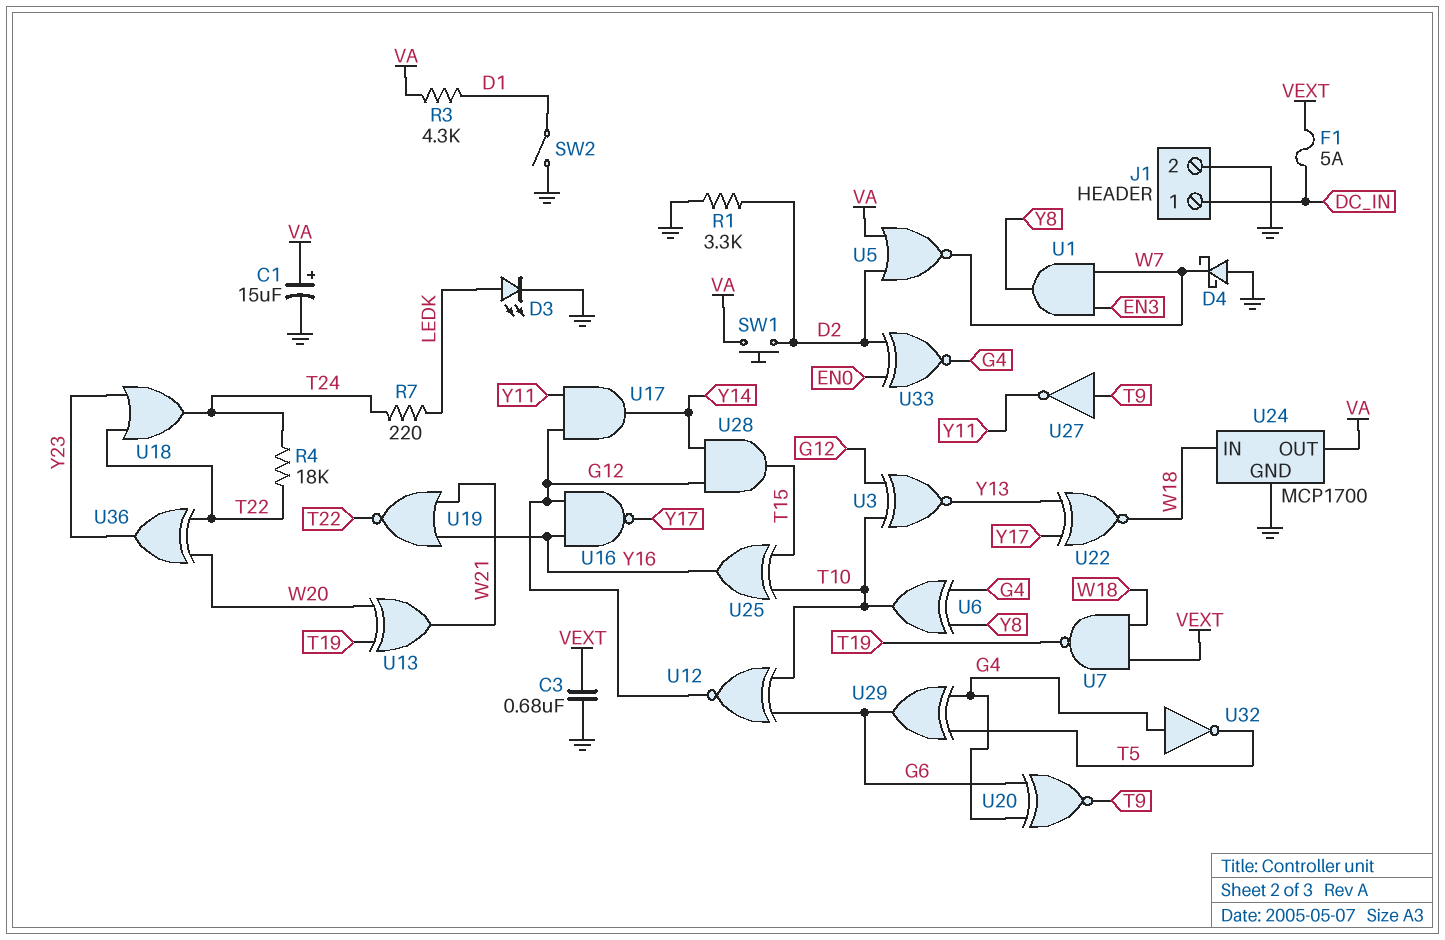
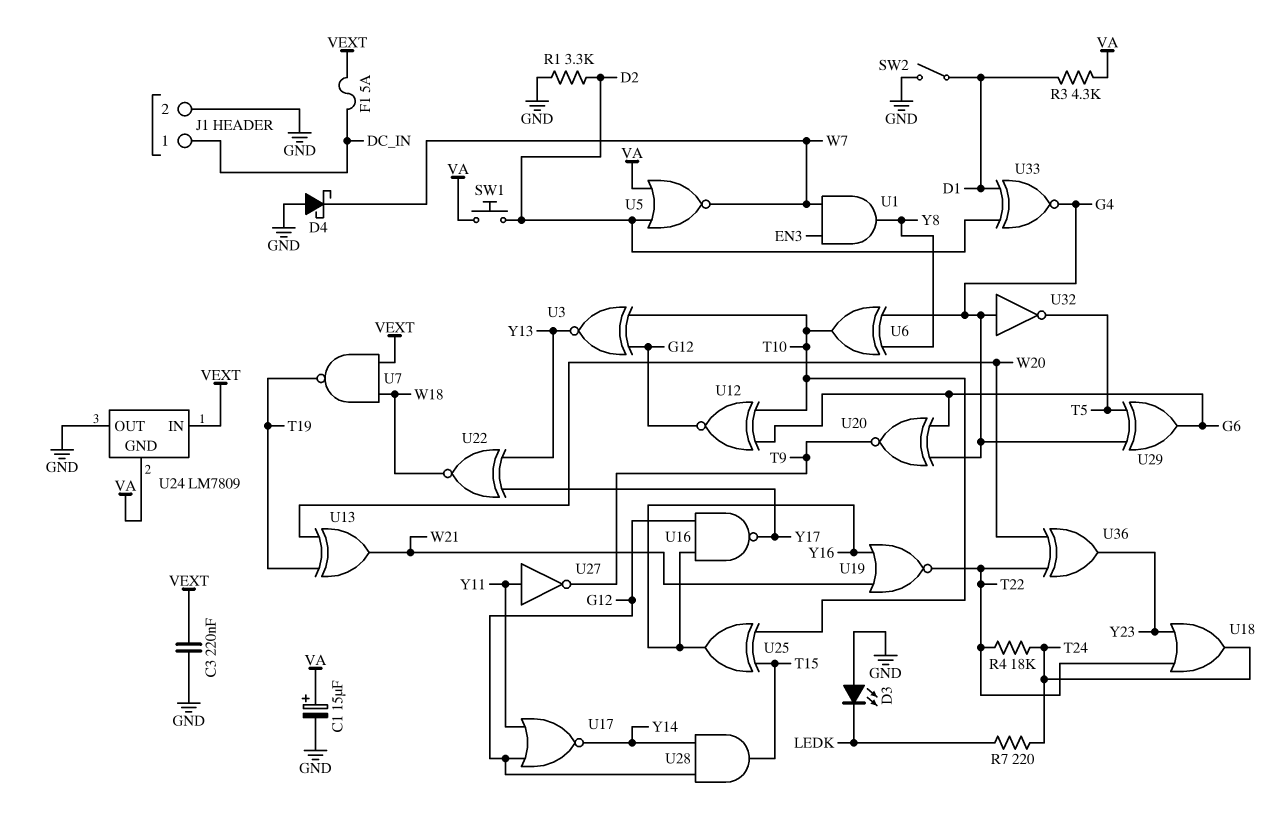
C3: 680nF (GND, VEXT) -> 220nF (GND, VEXT)
D3: LED (A LEDK, K GND) -> LED (A GND, K LEDK)
U17: AND (in G12, in Y11, out Y14) -> NOR (in G12, in Y11, out Y14)
U24: MCP1700 -> LM7809
U24 pin GND: GND -> VA
U24 pin IN: W18 -> VEXT
U24 pin OUT: VA -> GND
U27: NOT (in T9, out Y11) -> NOT (in Y11, out T9)
U33: XNOR (in D2, in EN0, out G4) -> XNOR (in D1, in D2, out G4)

